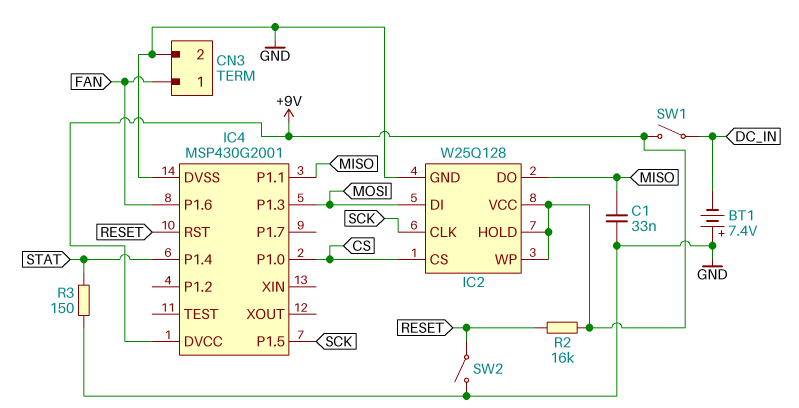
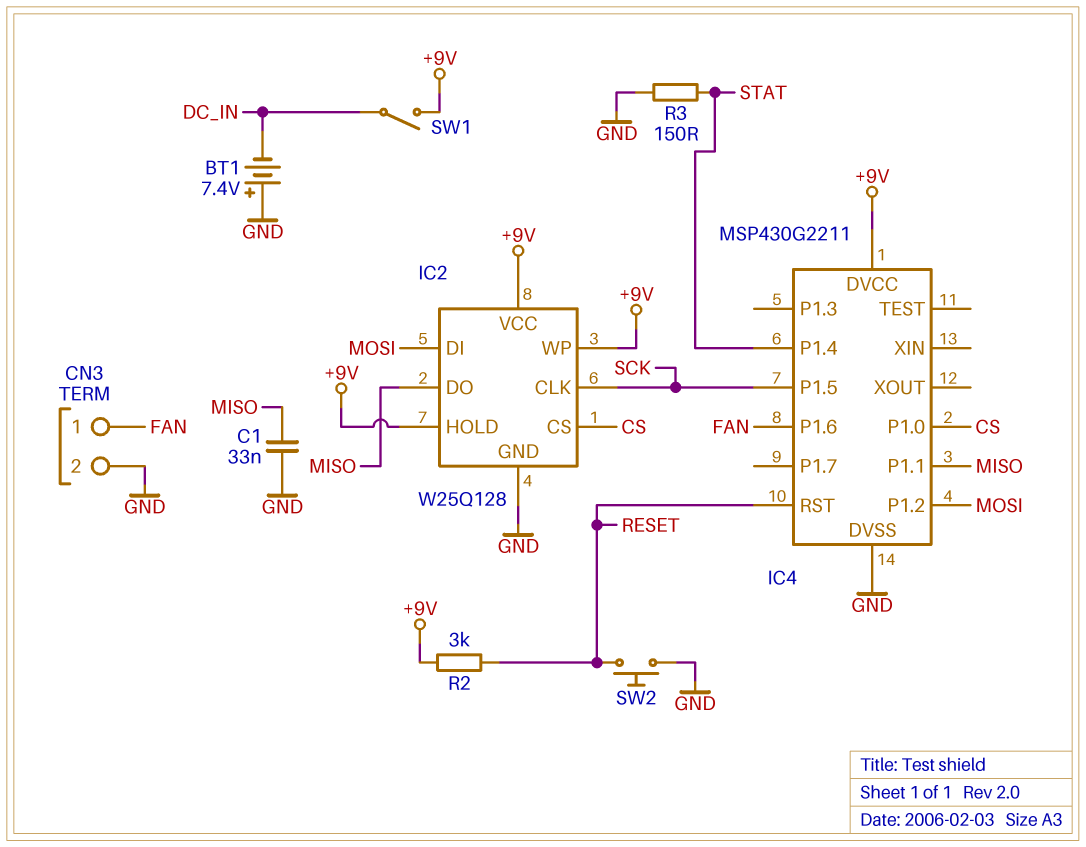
IC4: MSP430G2001 -> MSP430G2211
IC4 pin P1.2: none -> MOSI
IC4 pin P1.3: MOSI -> none
R2: 16k (+9V, RESET) -> 3k (+9V, RESET)
SW2: switch (GND, RESET) -> button (GND, RESET)

